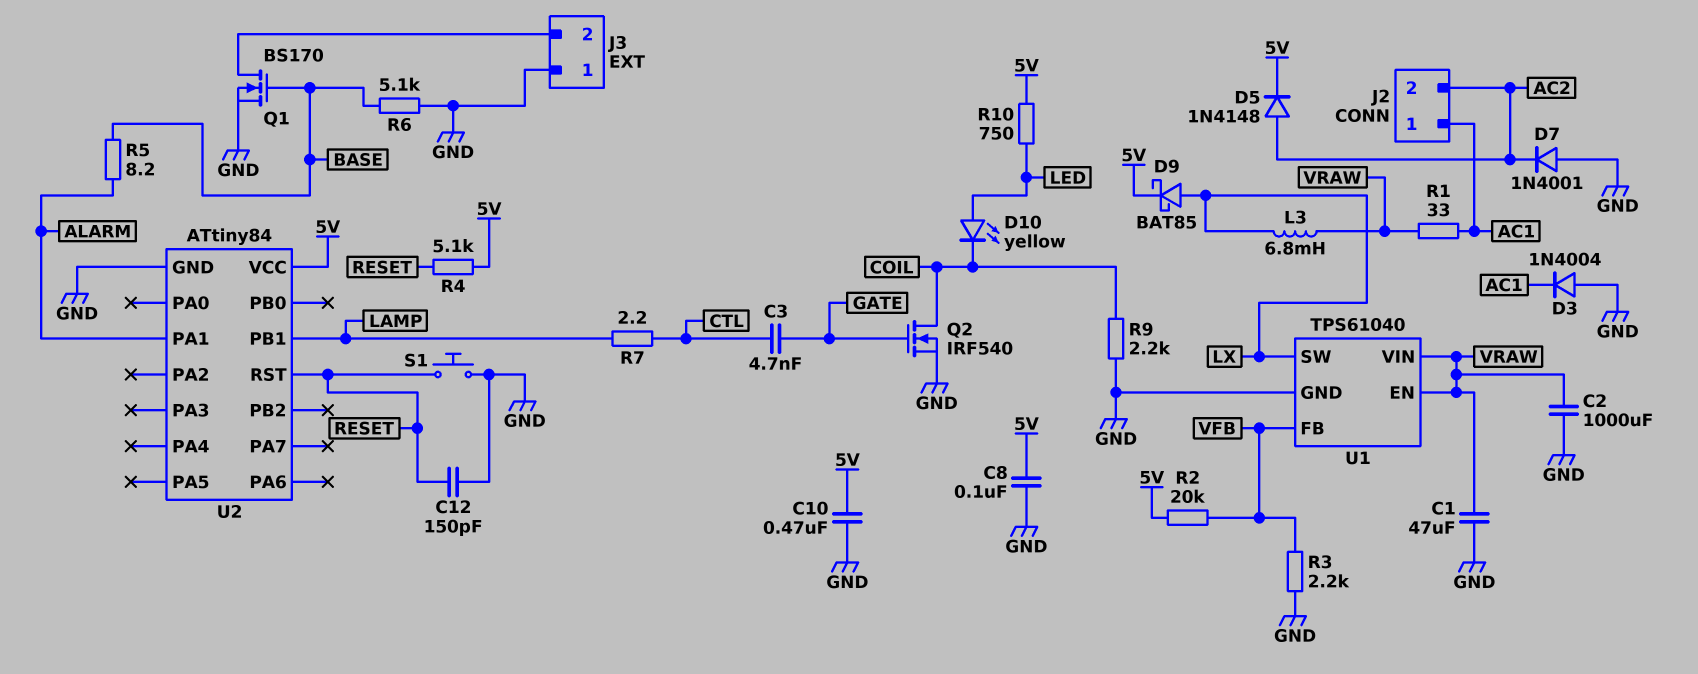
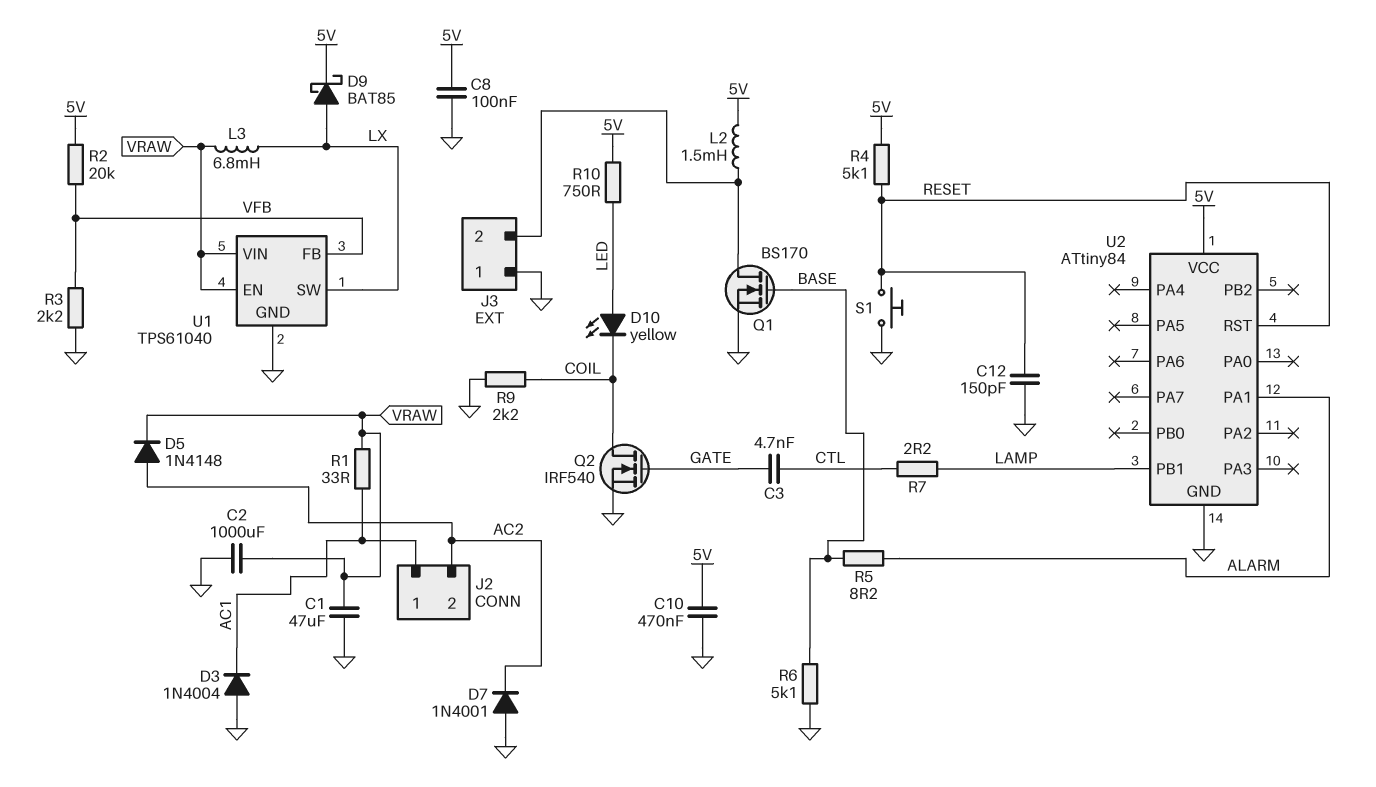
D5: diode 1N4148 (A AC2, K 5V) -> diode 1N4148 (A AC2, K VRAW)
L2: none -> 1.5mH (5V, J3/2)

